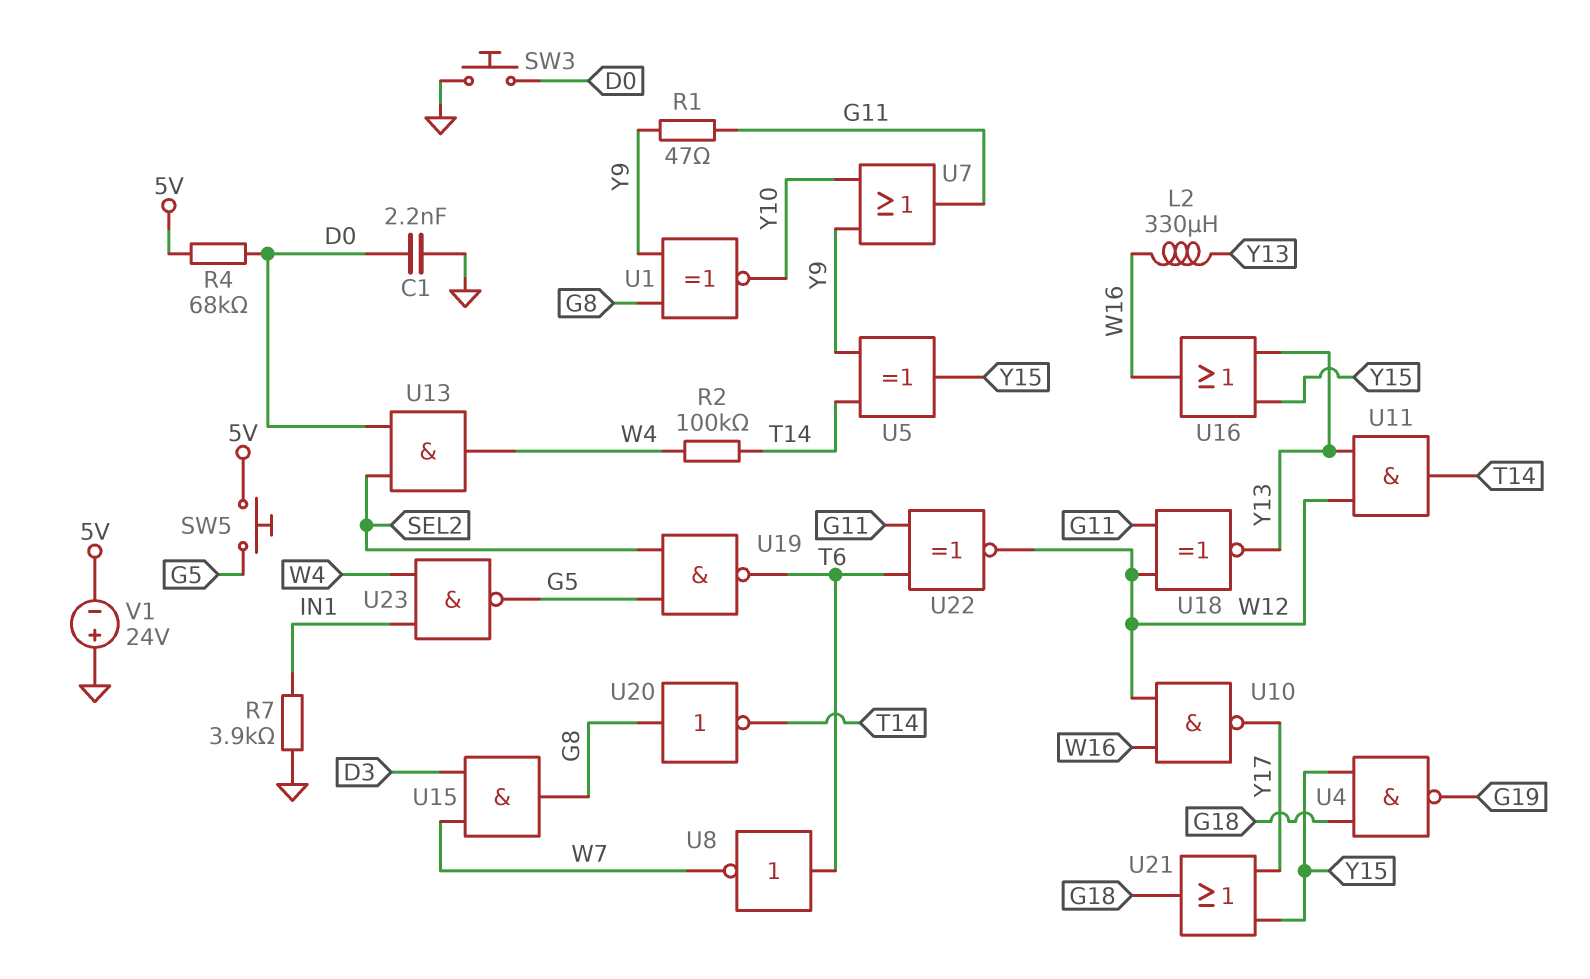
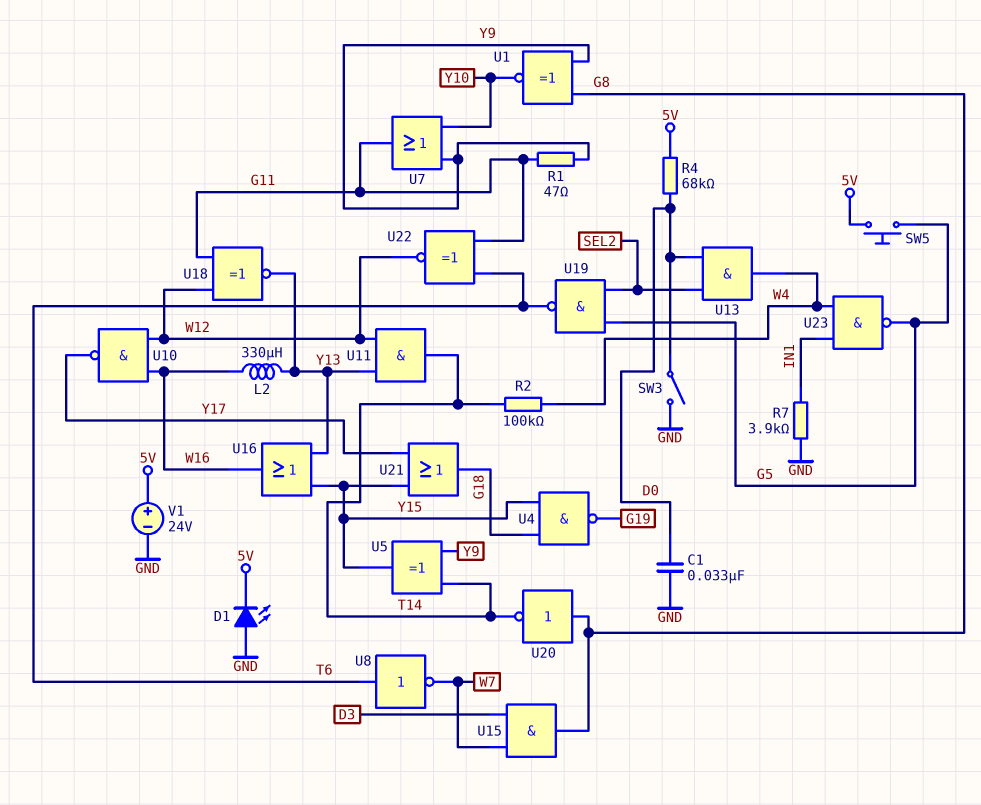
C1: 2.2nF (D0, GND) -> 33nF (D0, GND)
D1: none -> LED (A GND, K 5V)
SW3: button (D0, GND) -> switch (D0, GND)
V1: 24V (plus GND, minus 5V) -> 24V (plus 5V, minus GND)

